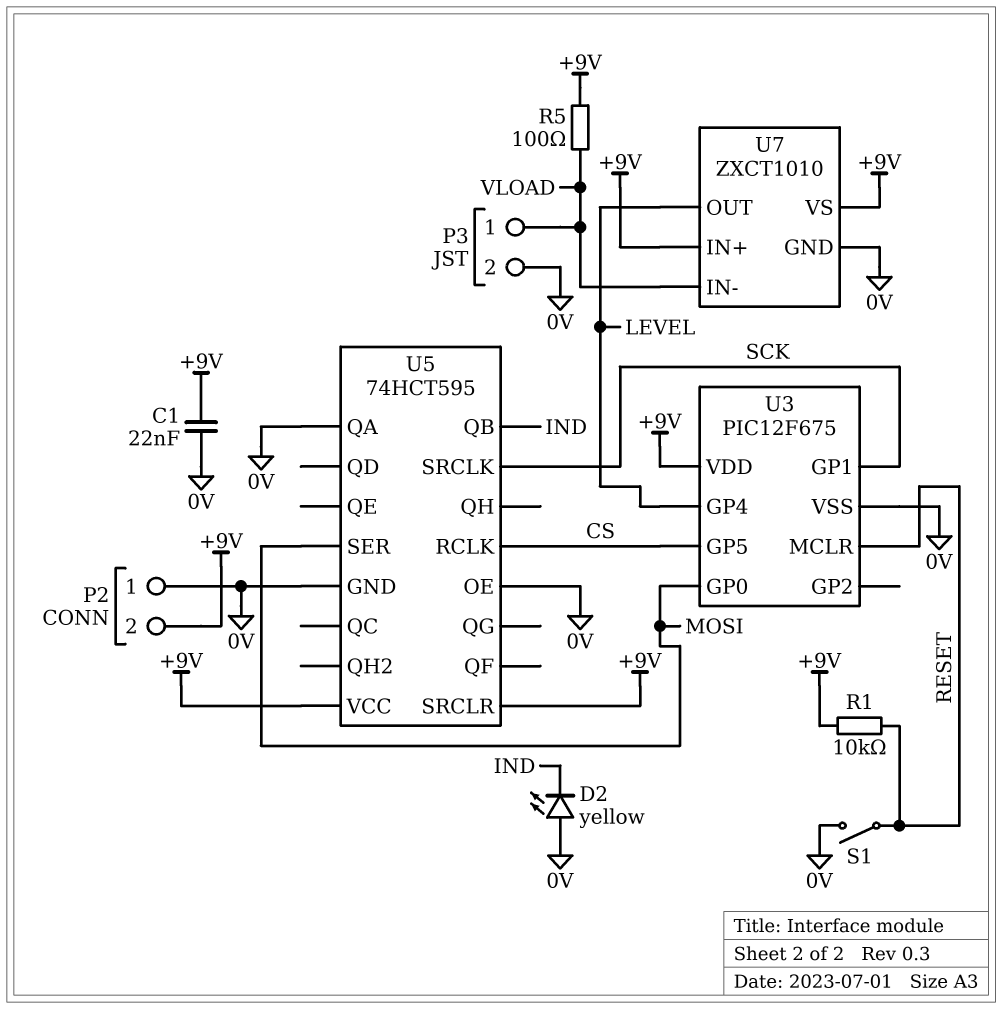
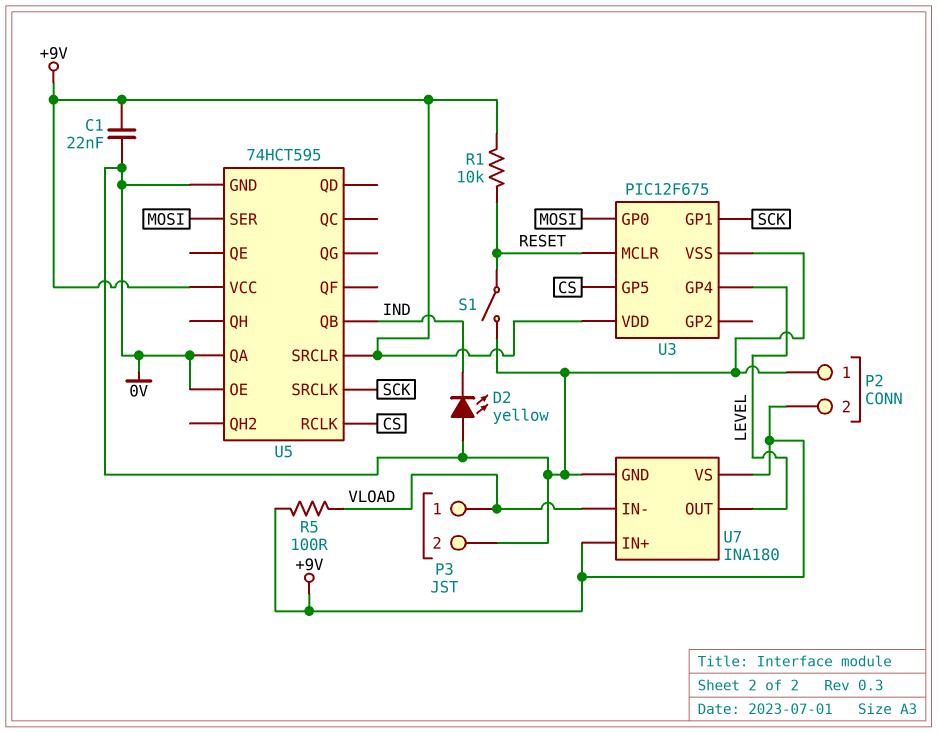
U7: ZXCT1010 -> INA180

